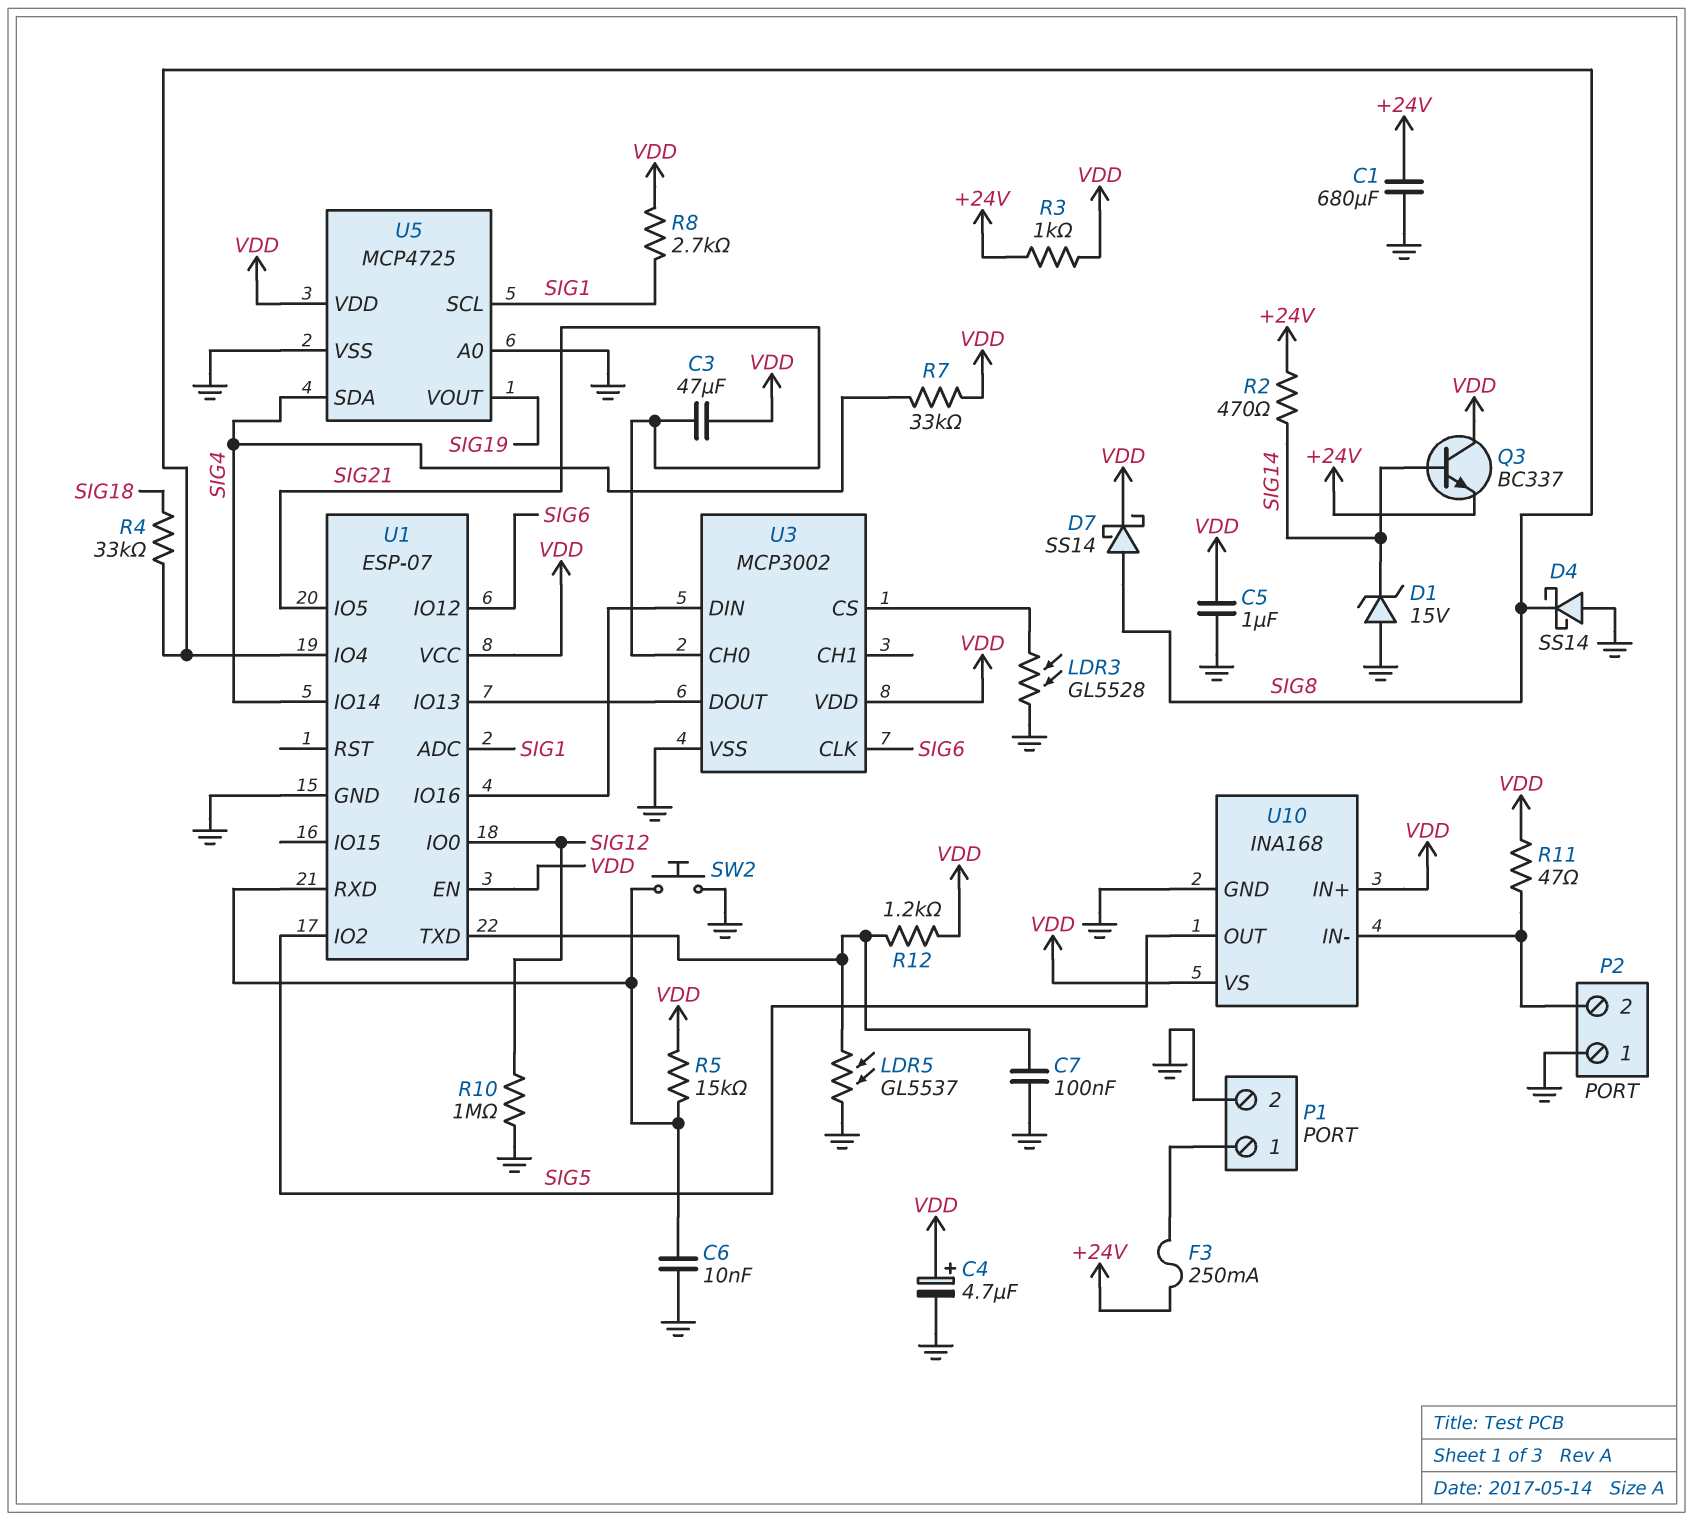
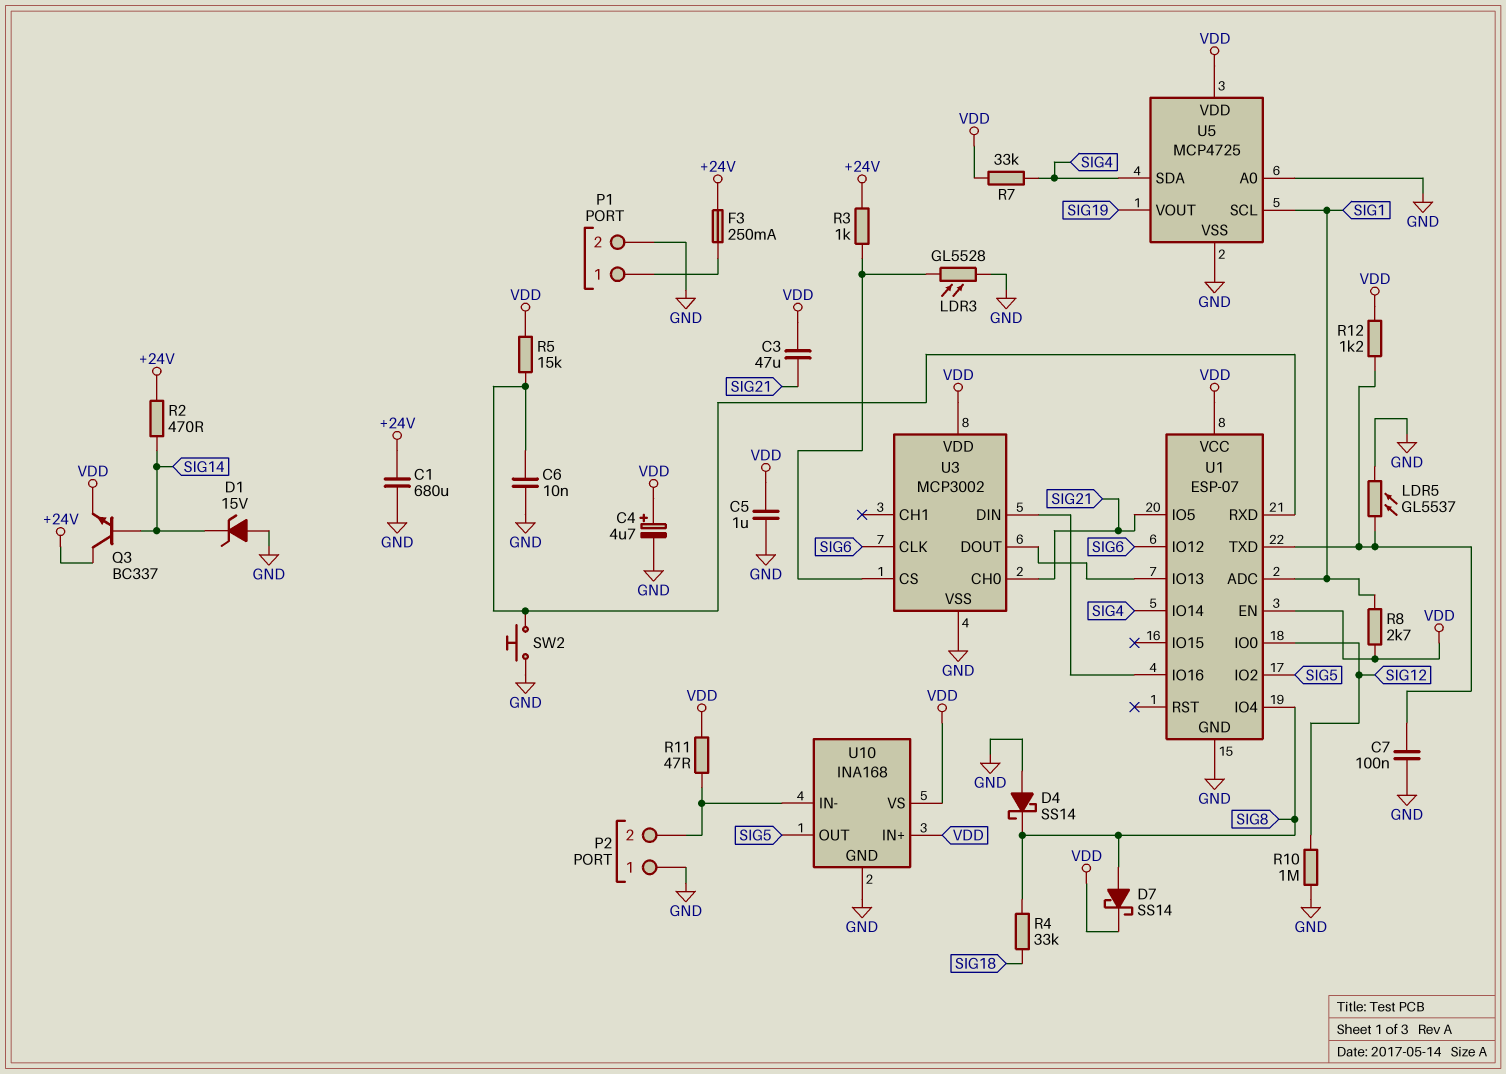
Q3: NPN BC337 (B SIG14, C VDD, E +24V) -> NPN BC337 (B SIG14, C +24V, E VDD)
R3: 1k (+24V, VDD) -> 1k (+24V, U3/CS)

